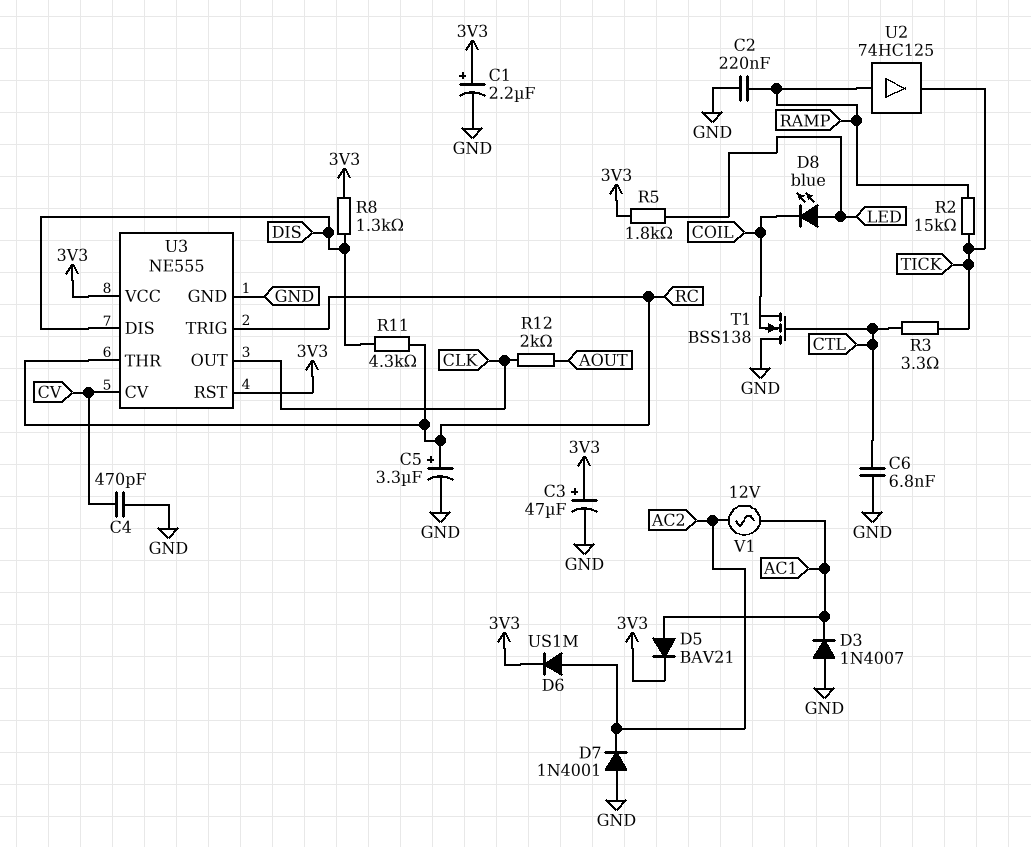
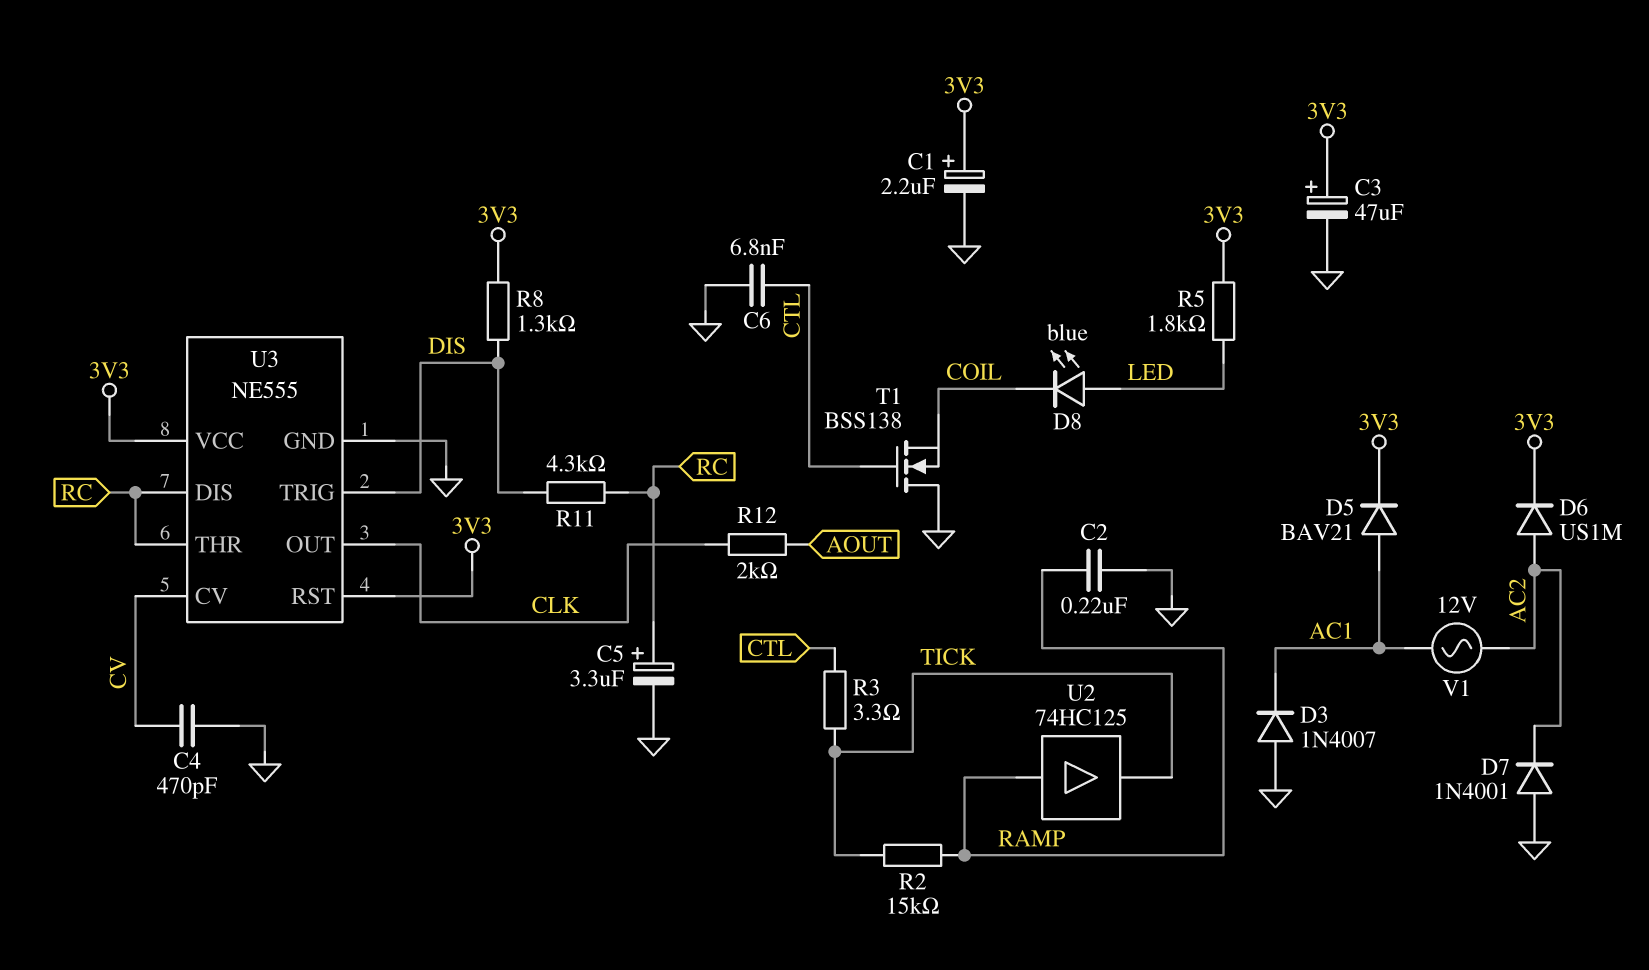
U3 pin DIS: DIS -> RC
U3 pin TRIG: RC -> DIS

